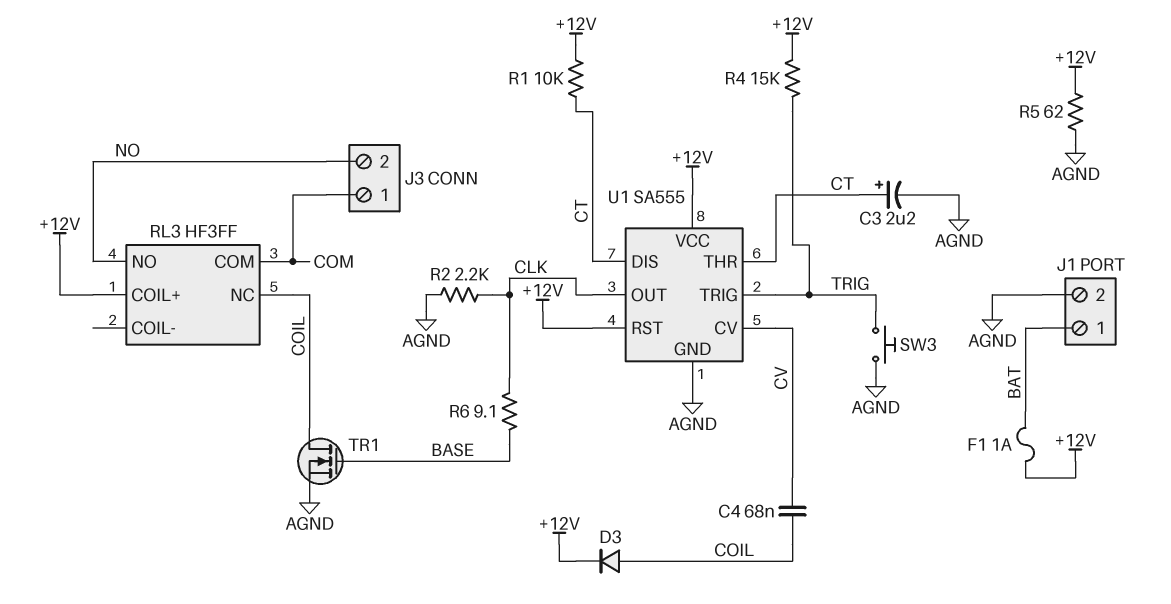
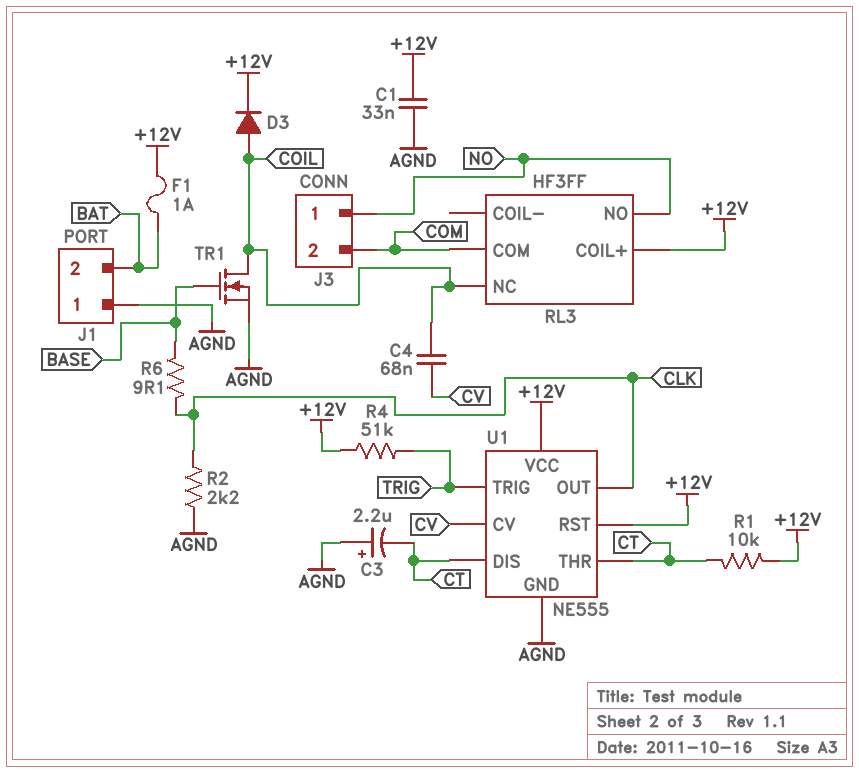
C1: none -> 33nF (+12V, AGND)
C3: 2.2uF (plus CT, minus AGND) -> 2.2uF (plus AGND, minus CT)
J1 pin 1: BAT -> AGND
J1 pin 2: AGND -> BAT
J3 pin 1: COM -> NO
J3 pin 2: NO -> COM
R4: 15k (+12V, TRIG) -> 51k (+12V, TRIG)
R5: 62 (+12V, AGND) -> none
SW3: button (AGND, TRIG) -> none
U1: SA555 -> NE555

